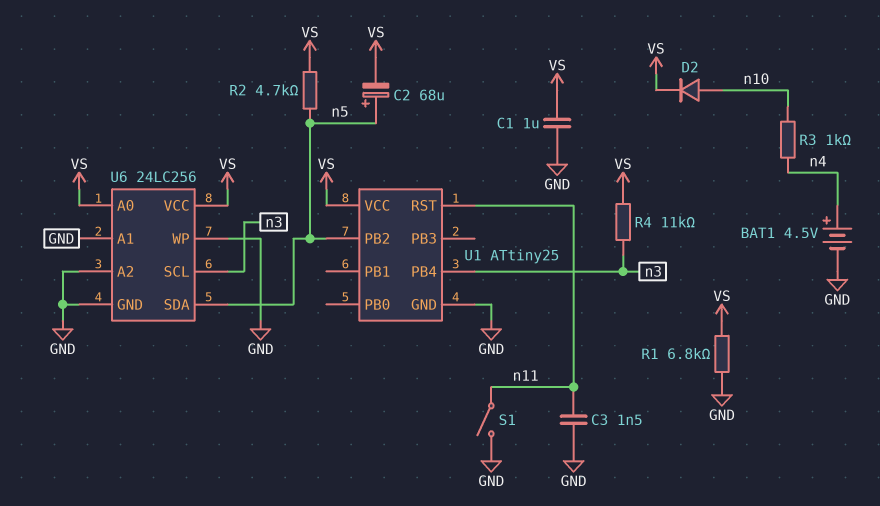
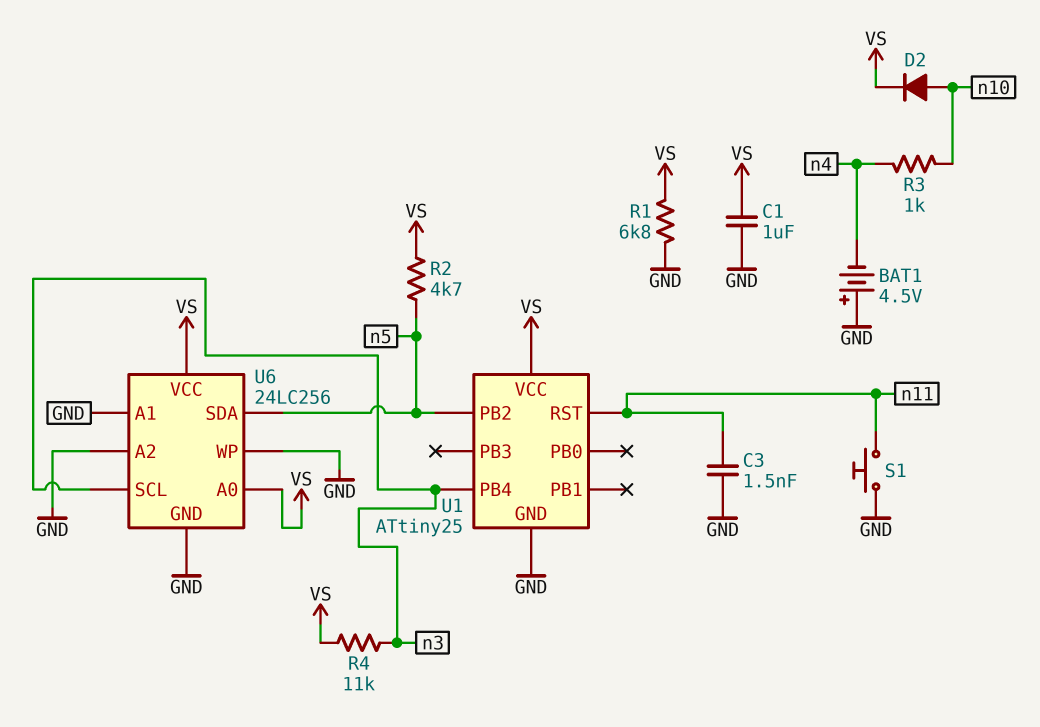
BAT1: 4.5V (plus n4, minus GND) -> 4.5V (plus GND, minus n4)
C2: 68uF (plus n5, minus VS) -> none
S1: switch (GND, n11) -> button (GND, n11)

